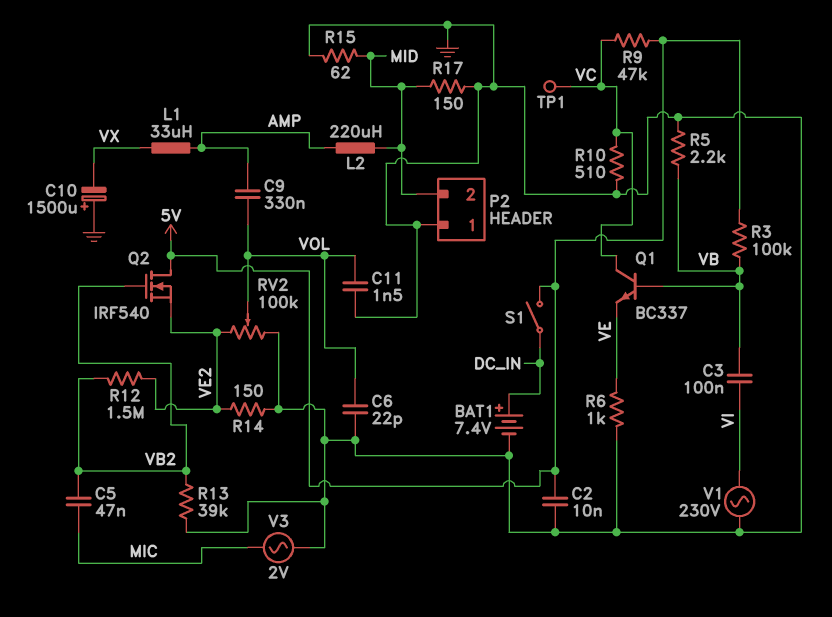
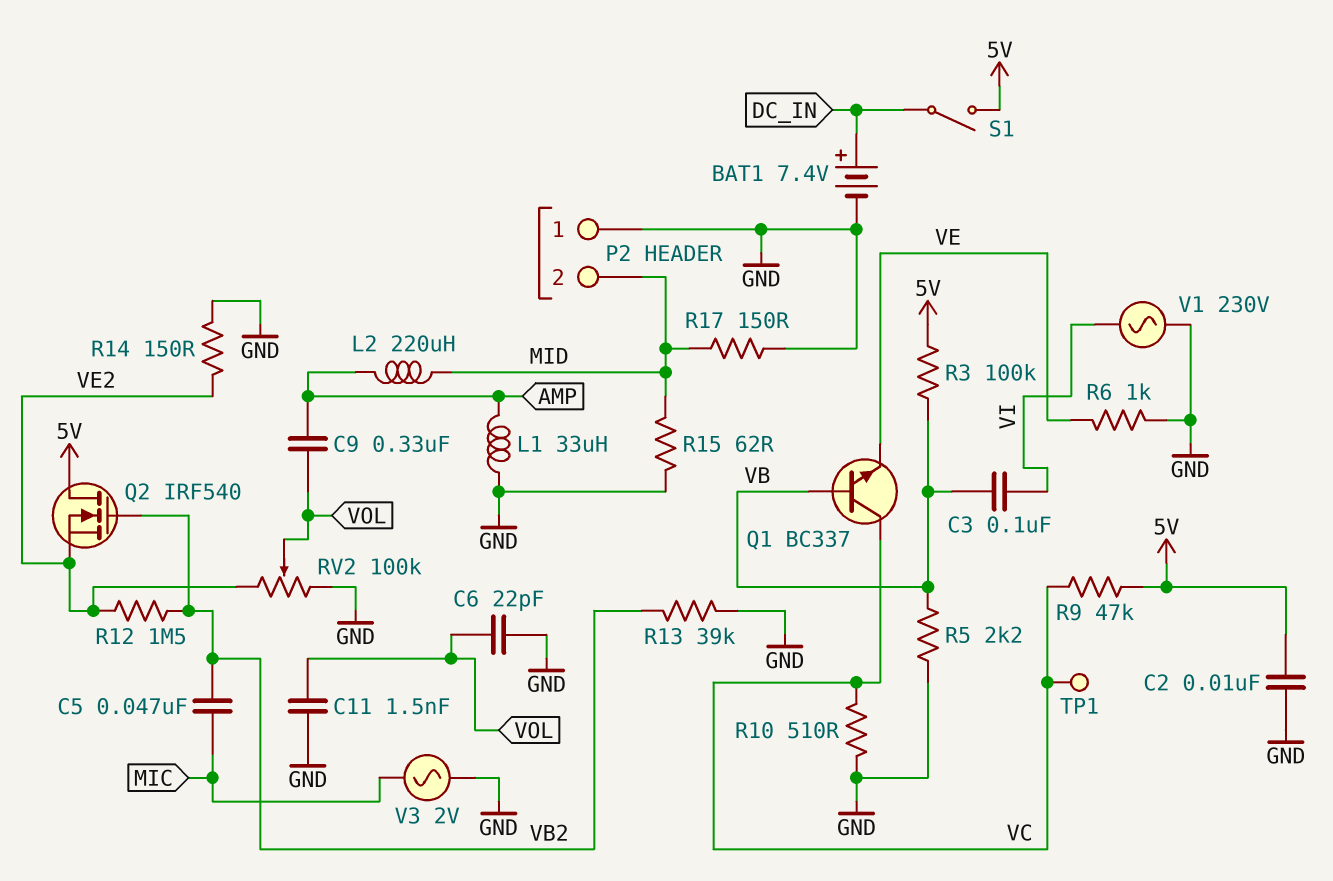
C10: 1500uF (plus GND, minus VX) -> none
L1: 33uH (AMP, VX) -> 33uH (AMP, GND)

